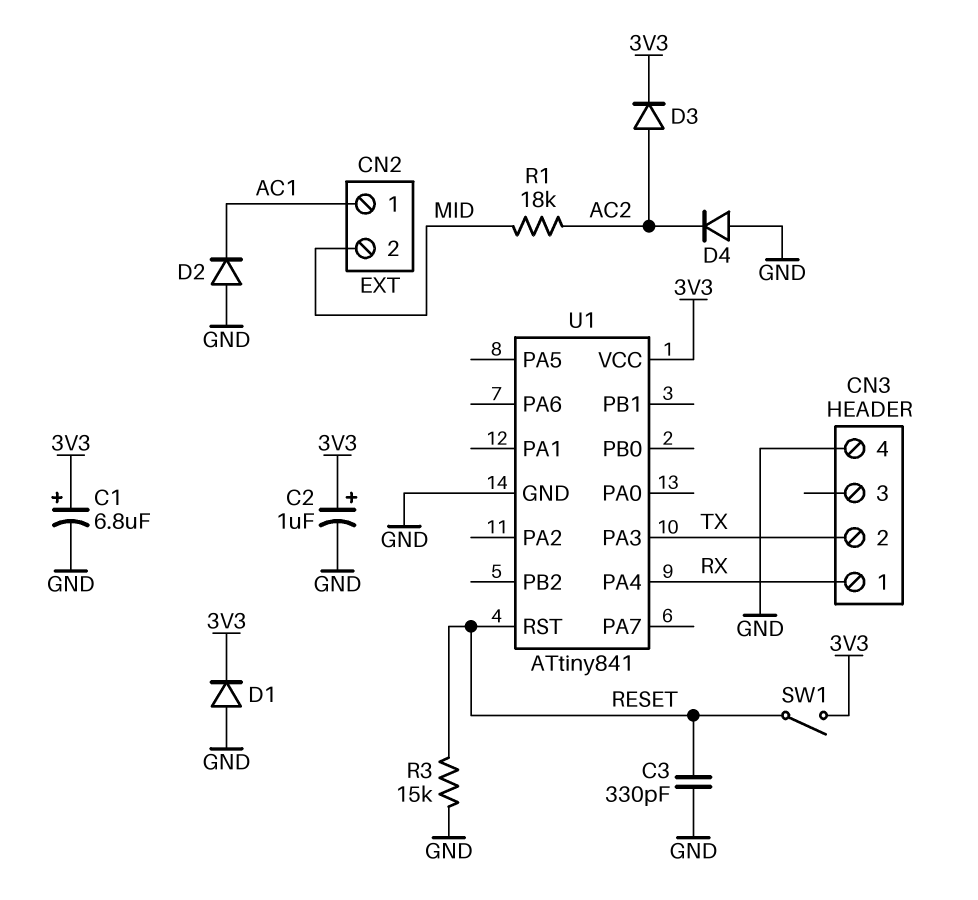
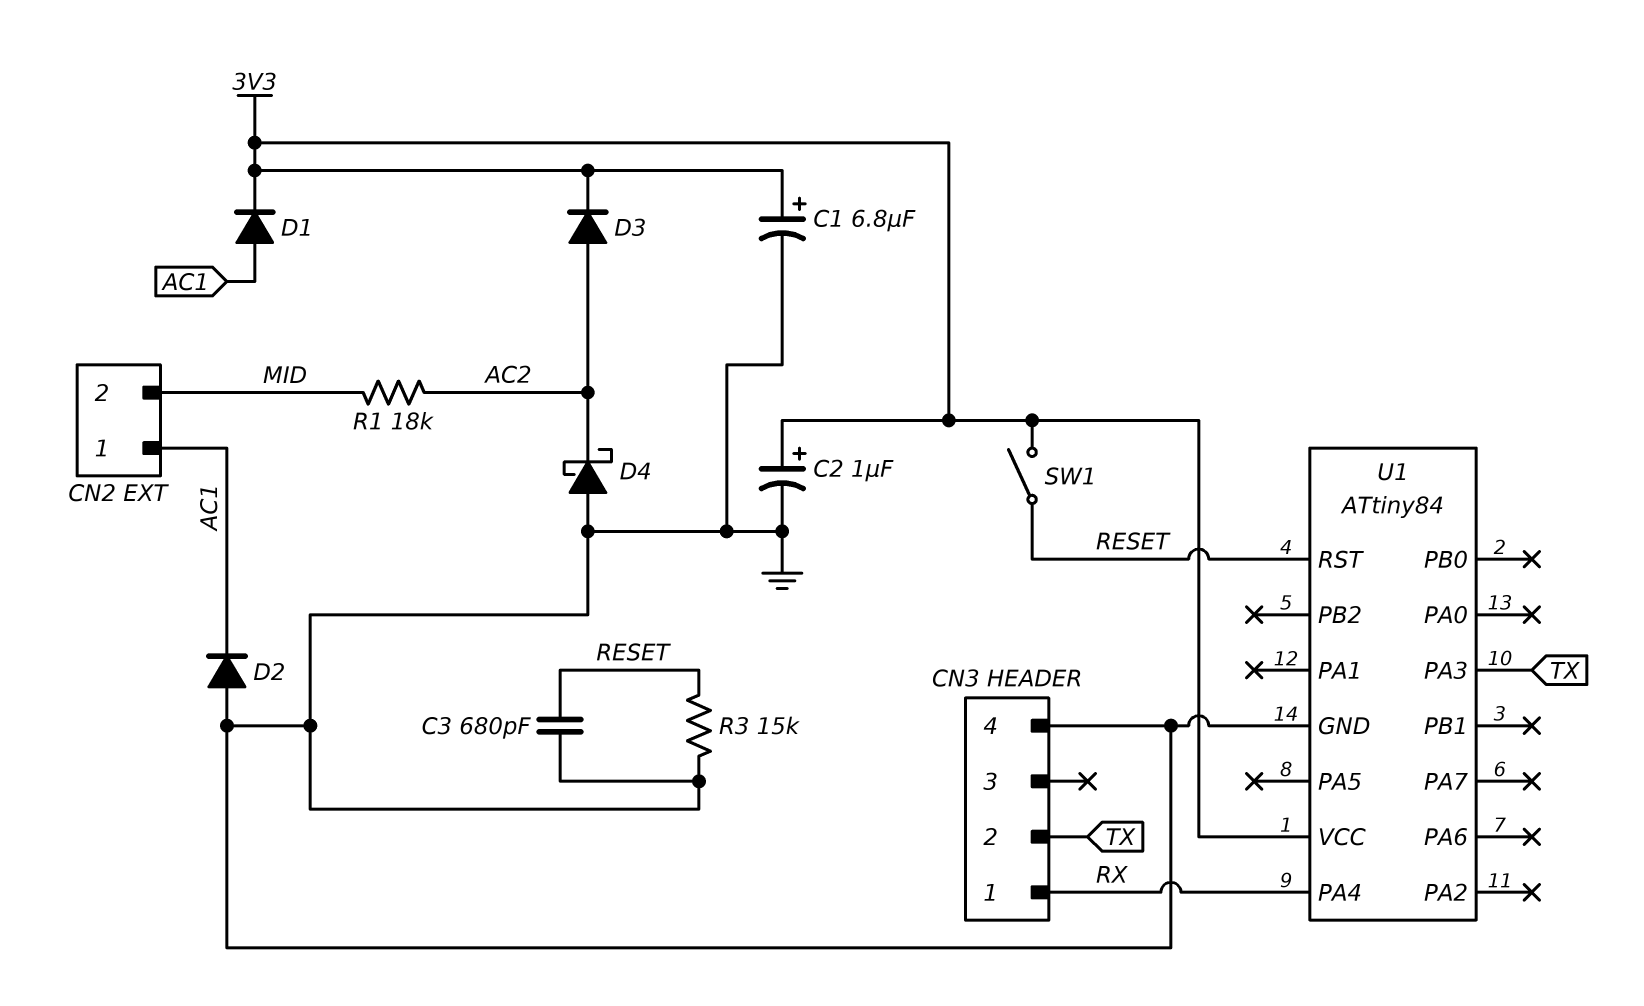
C3: 330pF (GND, RESET) -> 680pF (GND, RESET)
D1: diode (A GND, K 3V3) -> diode (A AC1, K 3V3)
D4: diode (A GND, K AC2) -> schottky (A GND, K AC2)
U1: ATtiny841 -> ATtiny84

